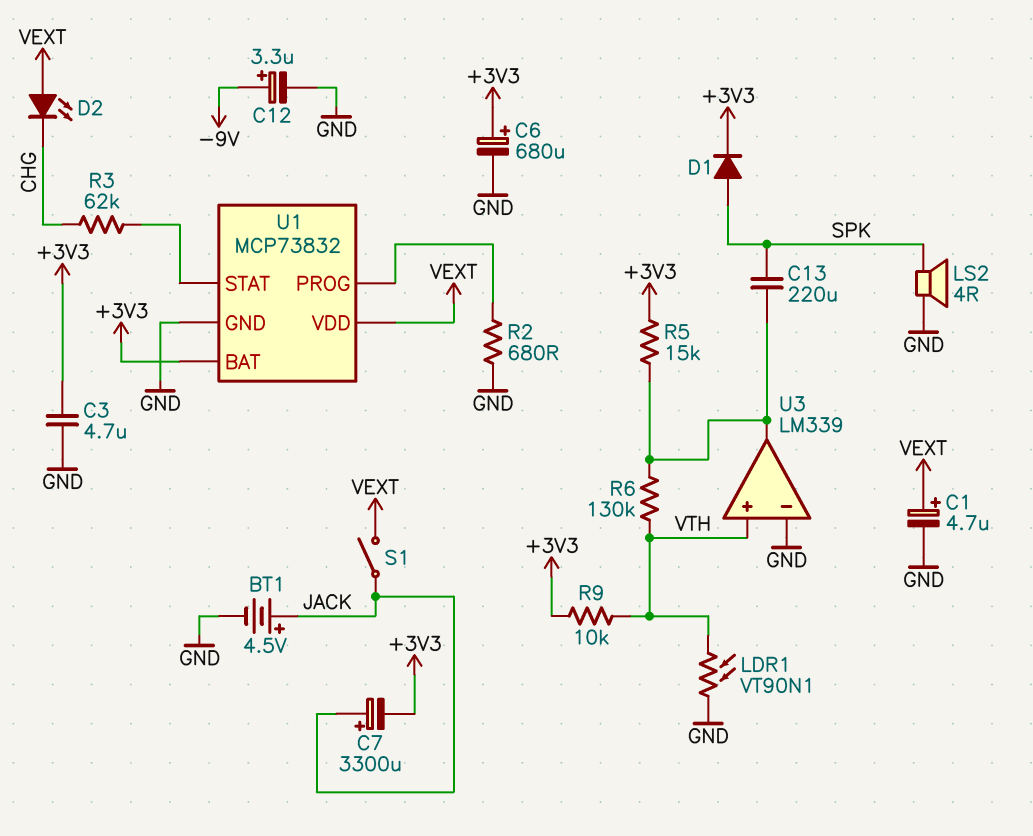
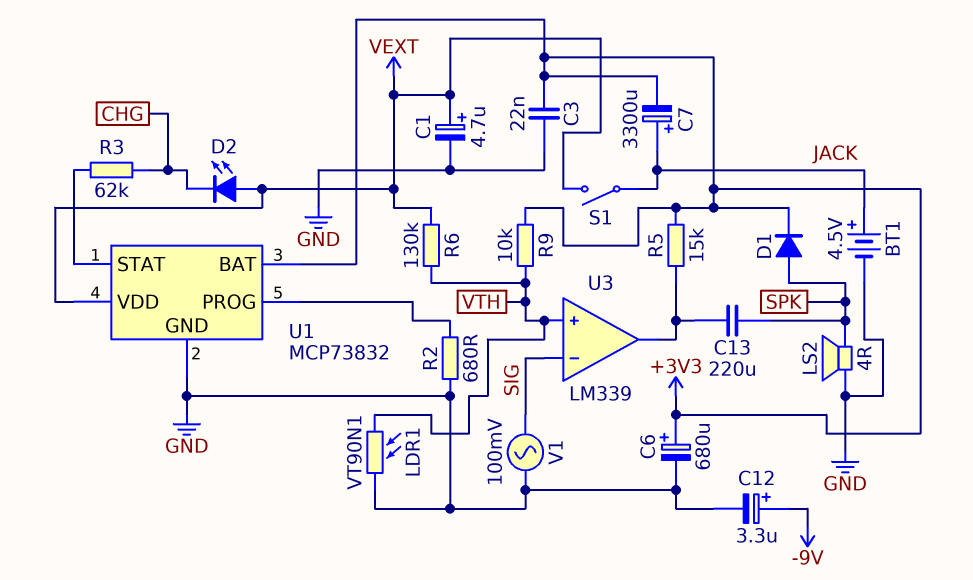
C3: 4.7uF (+3V3, GND) -> 22nF (+3V3, GND)
R6: 130k (U3/out, VTH) -> 130k (VEXT, VTH)
U3 pin in-: GND -> SIG
V1: none -> AC 100mV (GND, SIG)

